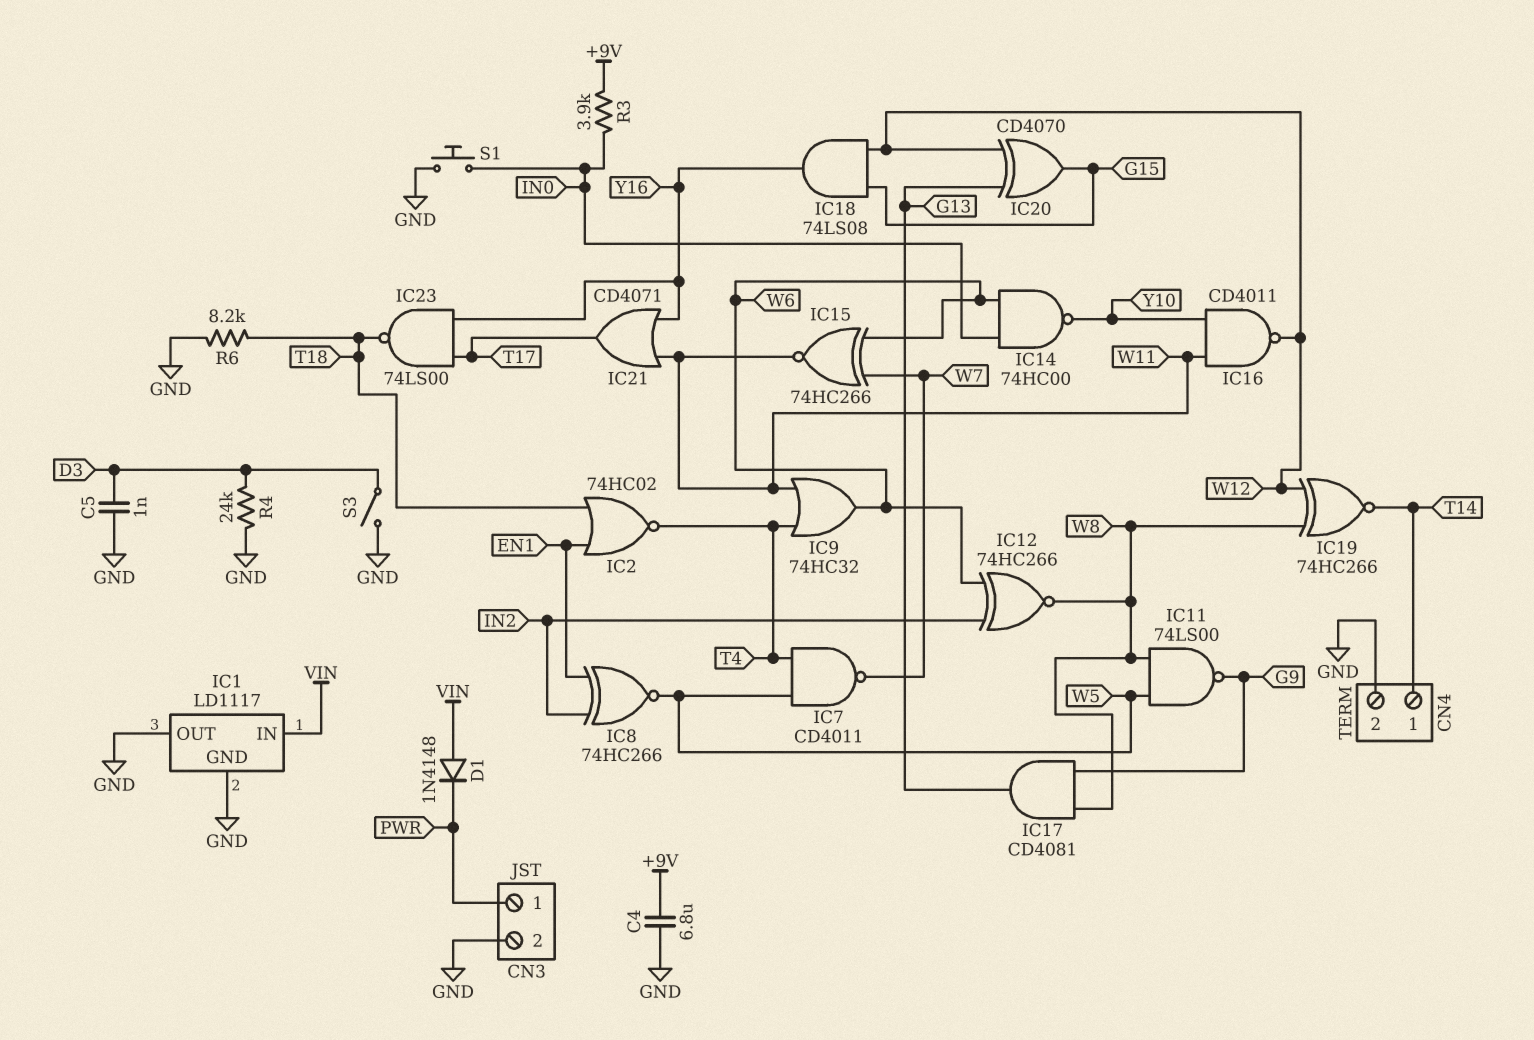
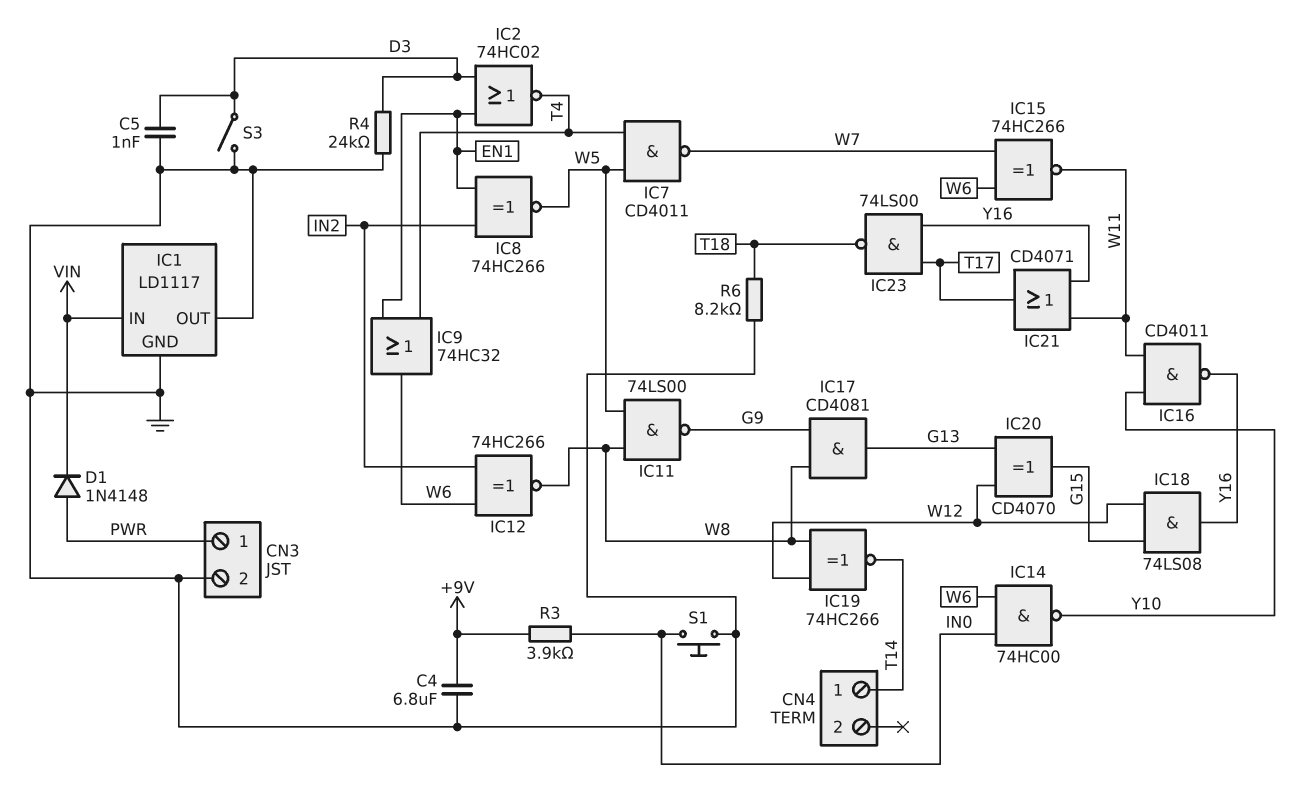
CN4 pin 2: GND -> none
D1: diode 1N4148 (A VIN, K PWR) -> diode 1N4148 (A PWR, K VIN)
IC2: NOR 74HC02 (in EN1, in T18, out T4) -> NOR 74HC02 (in D3, in EN1, out T4)
IC9: OR 74HC32 (in T4, in W11, out W6) -> OR 74HC32 (in EN1, in T4, out W6)
IC16: NAND CD4011 (in W11, in Y10, out W12) -> NAND CD4011 (in W11, in Y10, out Y16)

